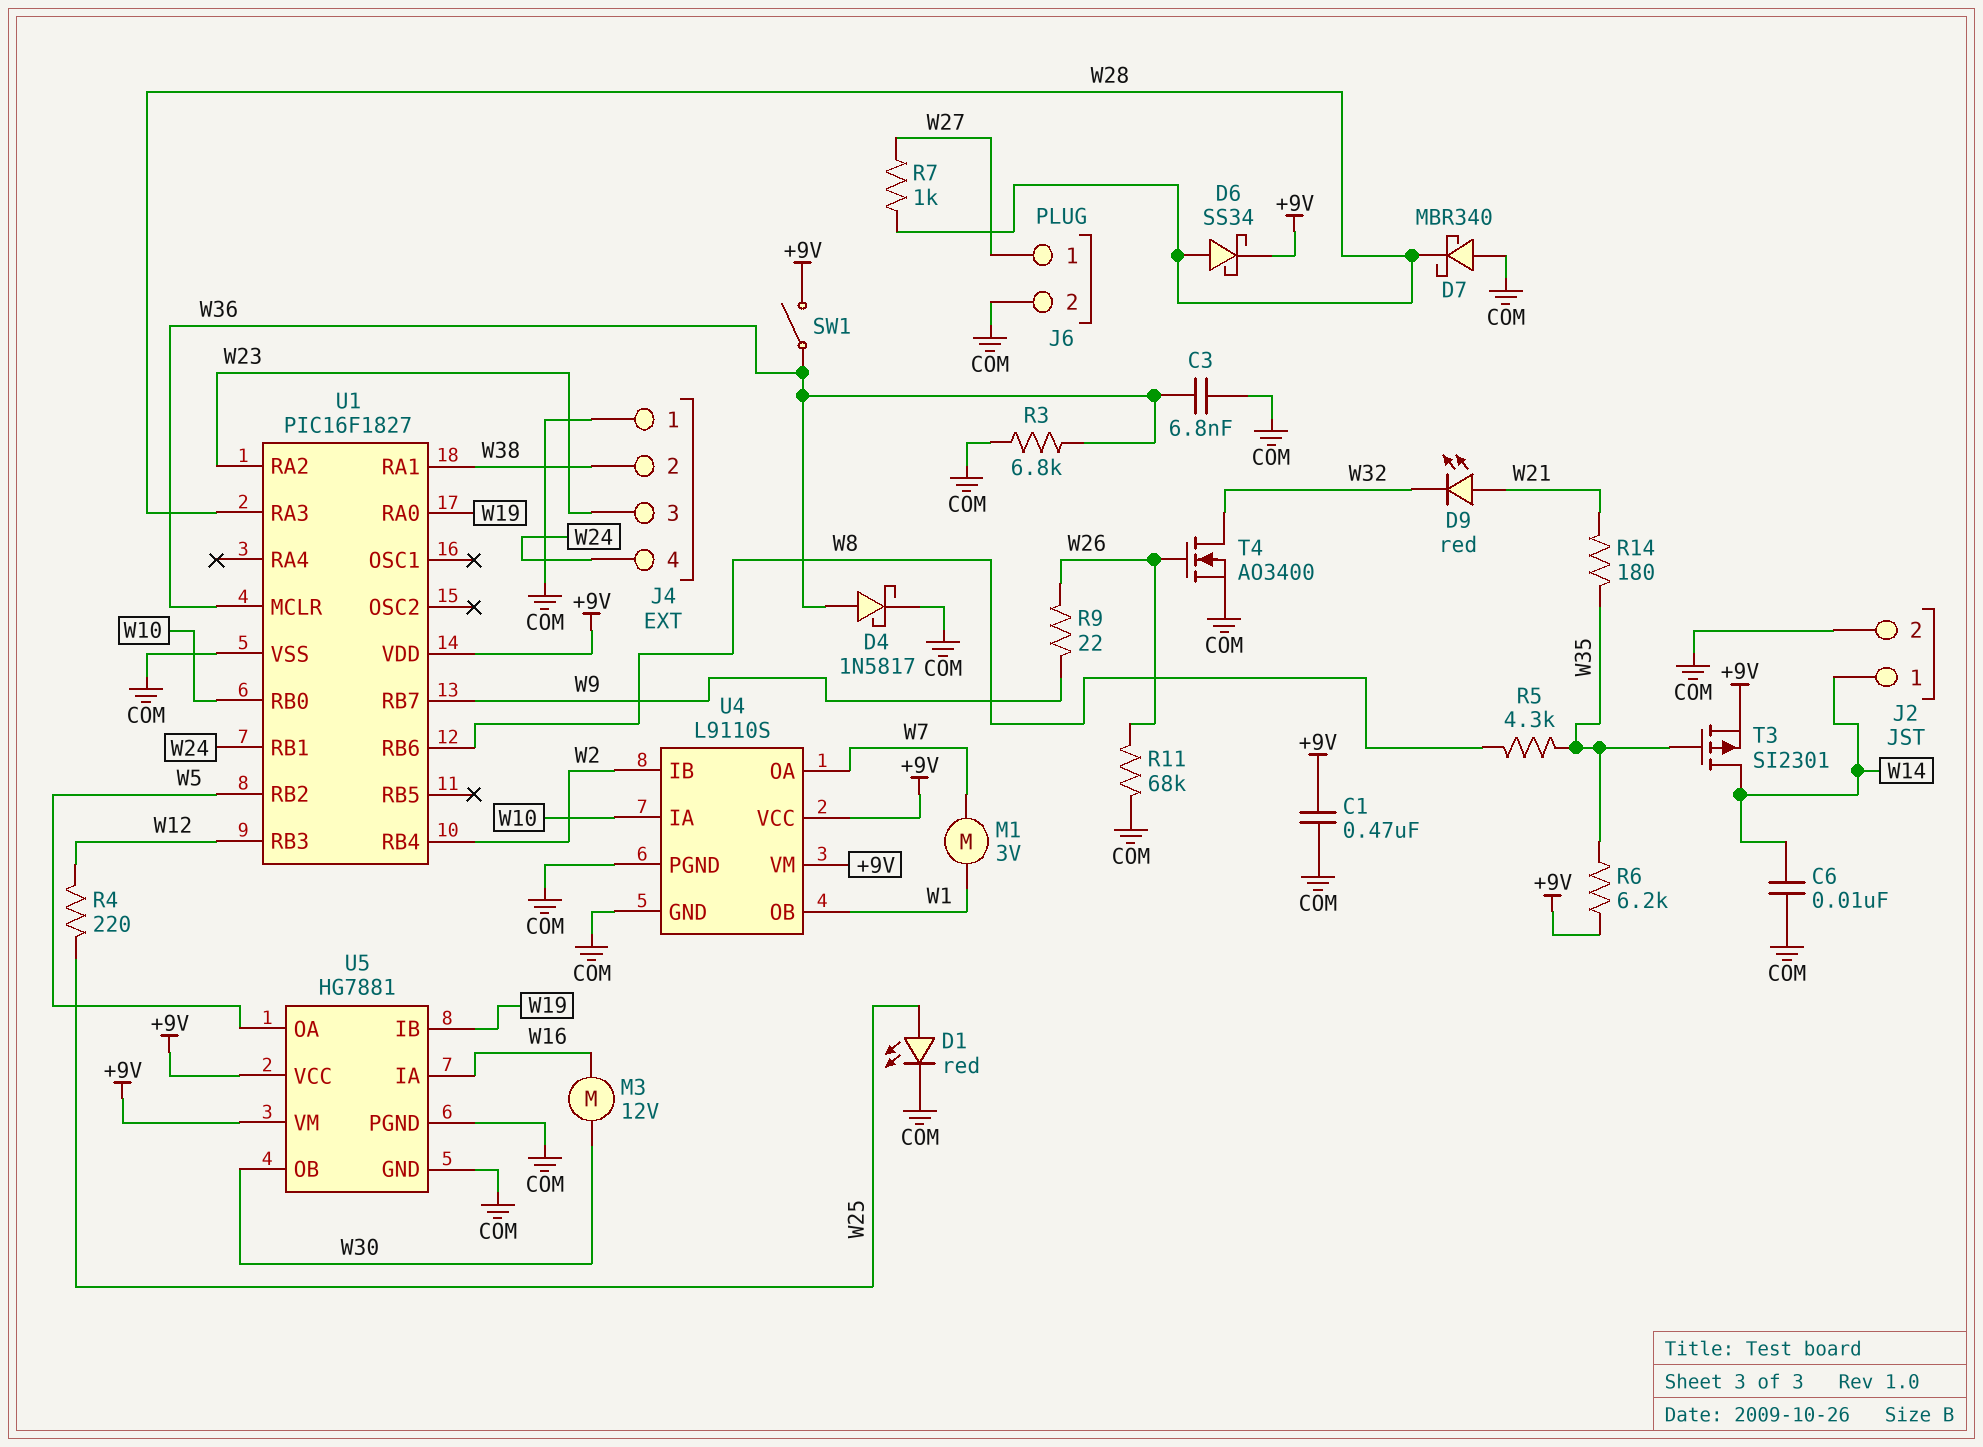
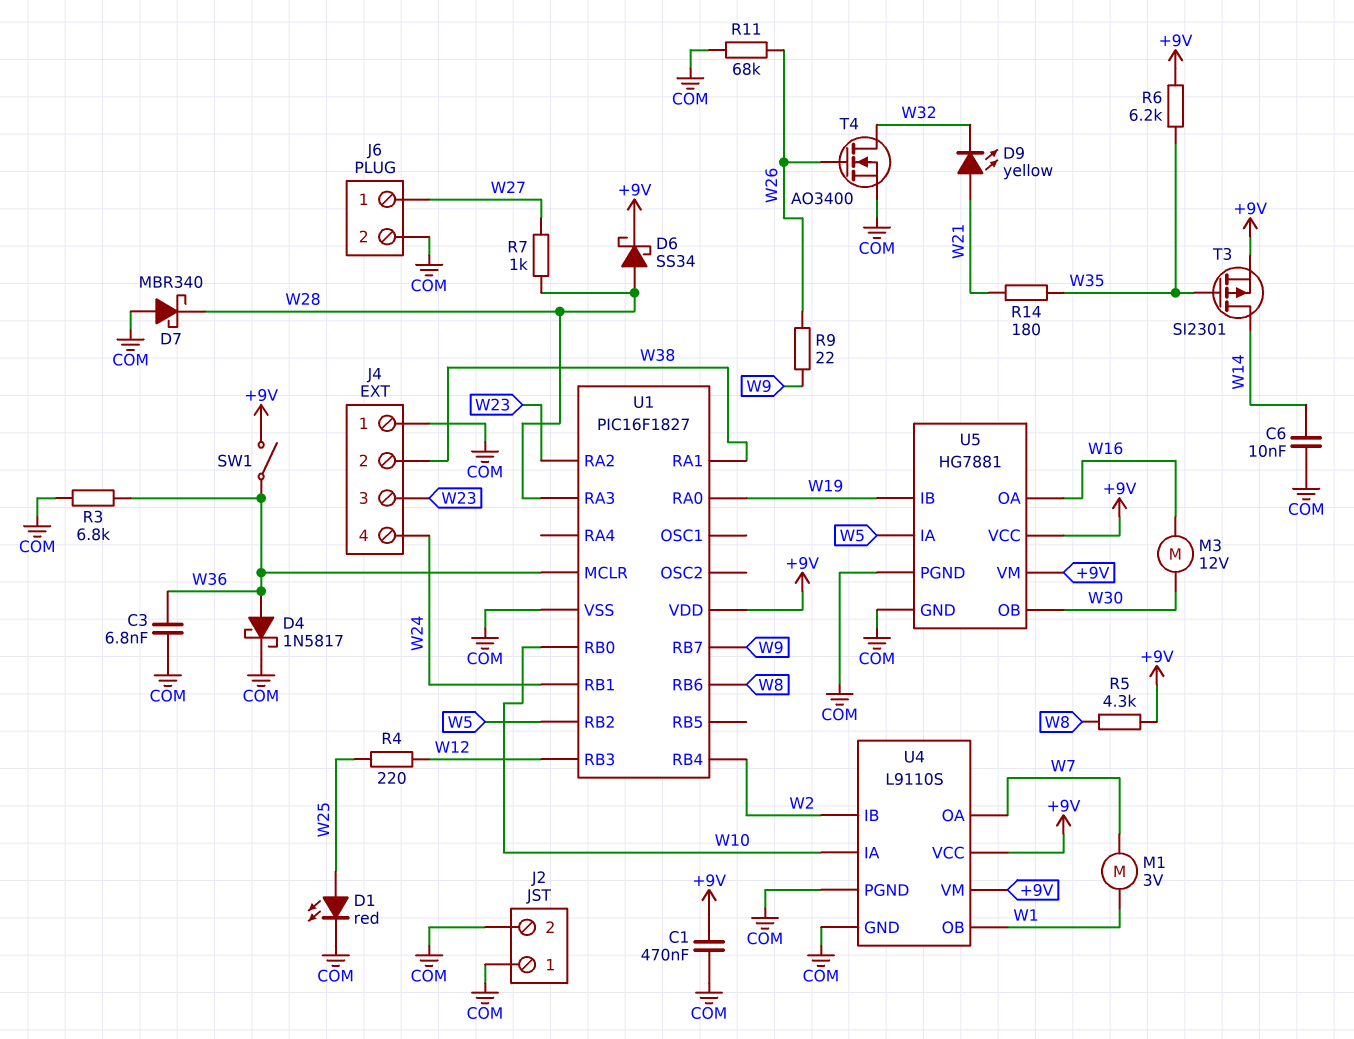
D9: LED red (A W21, K W32) -> LED yellow (A W21, K W32)
J2 pin 1: W14 -> COM
R5: 4.3k (W8, W35) -> 4.3k (+9V, W8)
U5 pin IA: W16 -> W5
U5 pin OA: W5 -> W16

